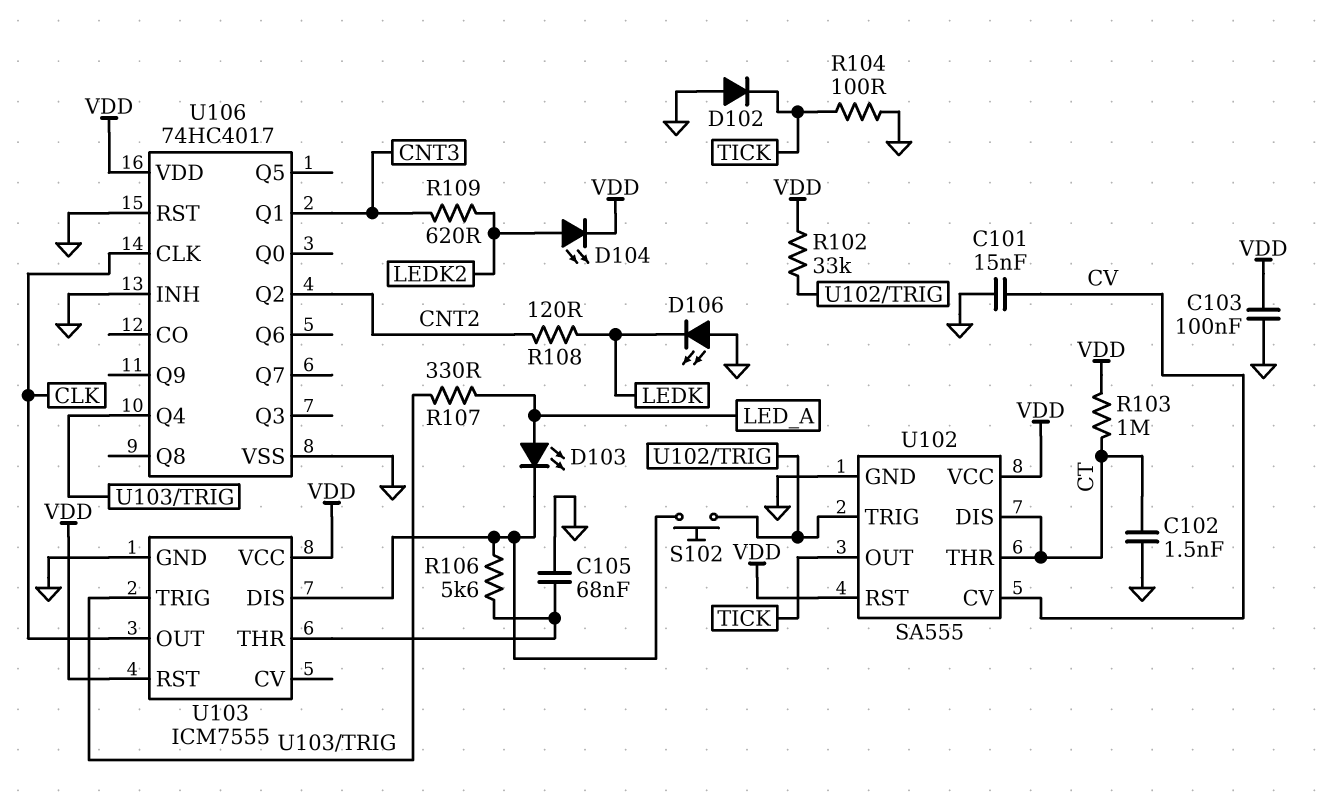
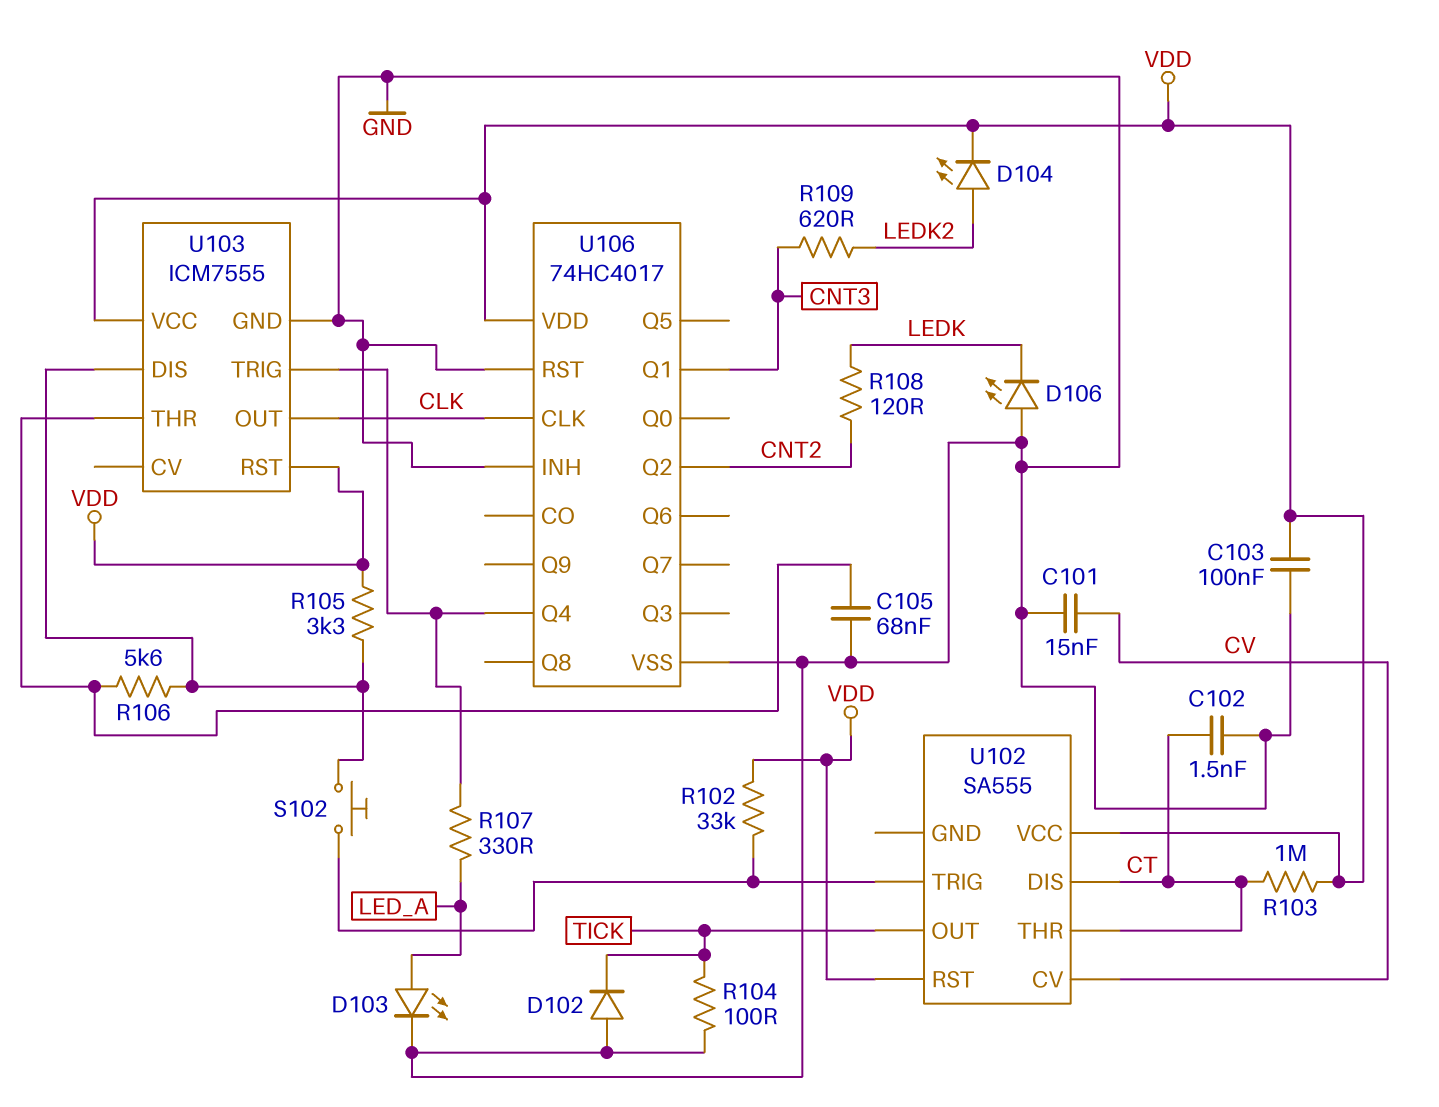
D103: LED (A LED_A, K U103/DIS) -> LED (A LED_A, K GND)
R105: none -> 3.3k (U103/DIS, VDD)
U102 pin GND: GND -> none

